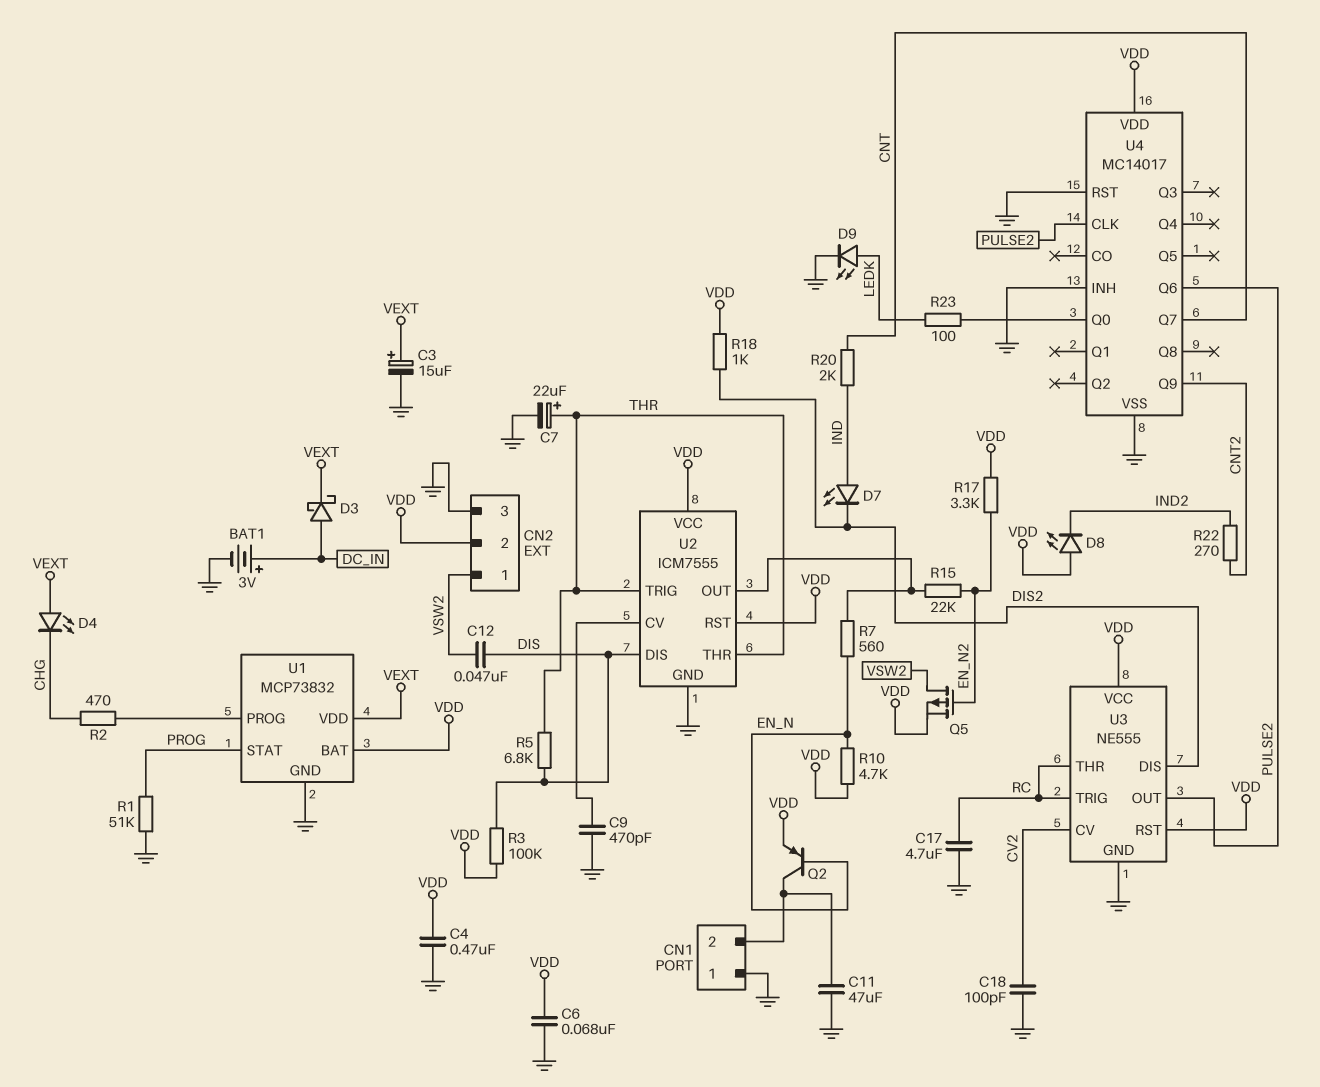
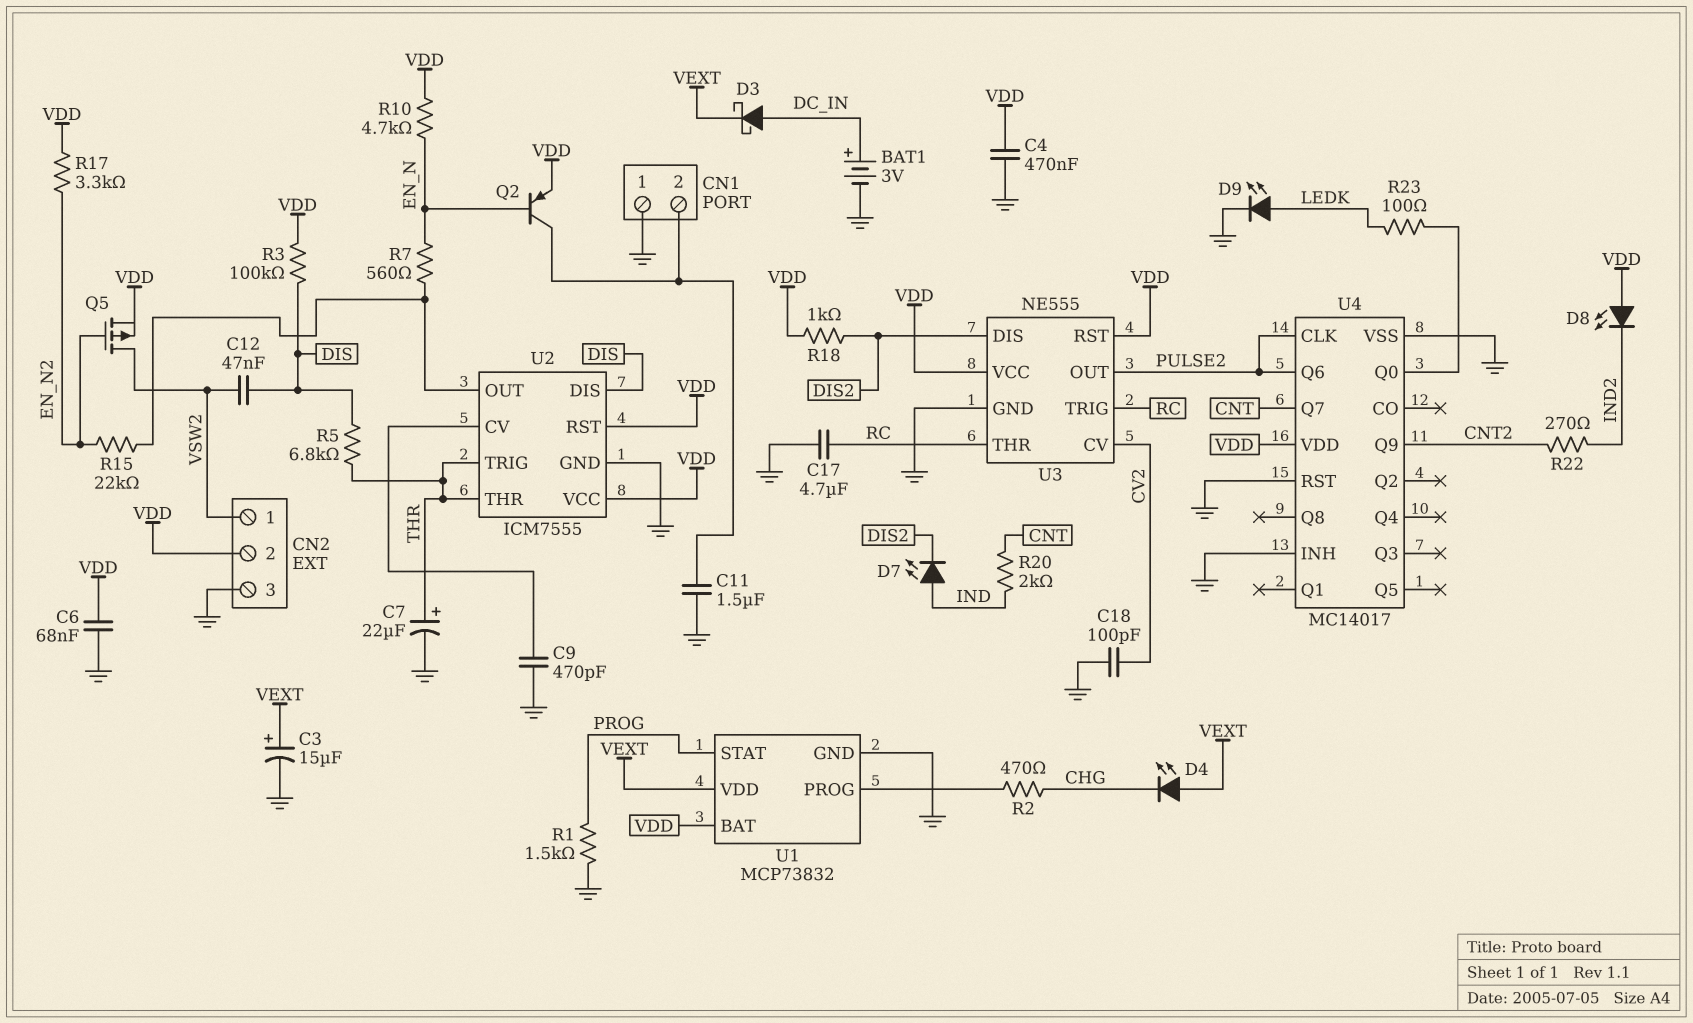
C11: 47uF (CN1/2, GND) -> 1.5uF (CN1/2, GND)
R1: 51k (GND, PROG) -> 1.5k (GND, PROG)

